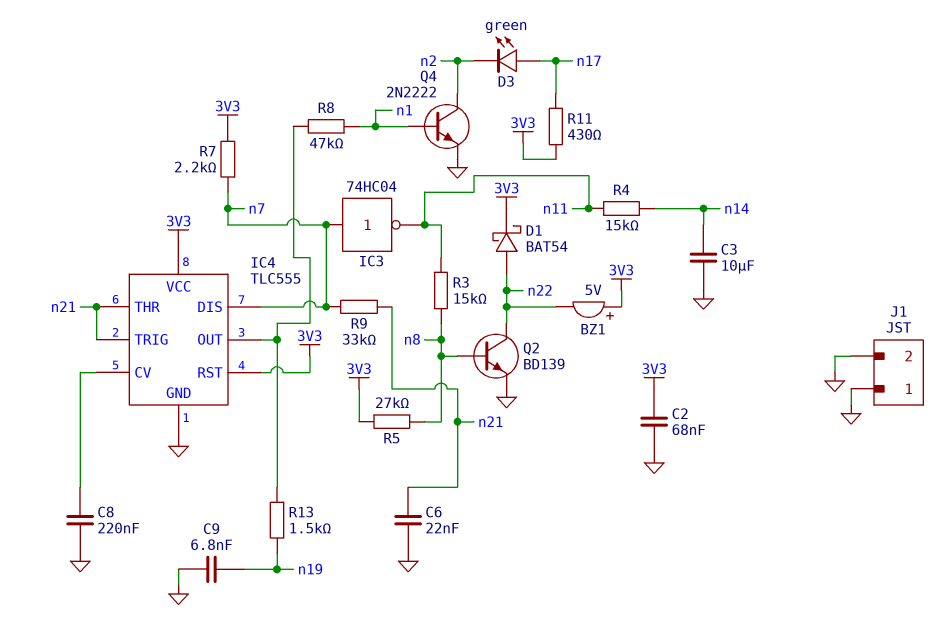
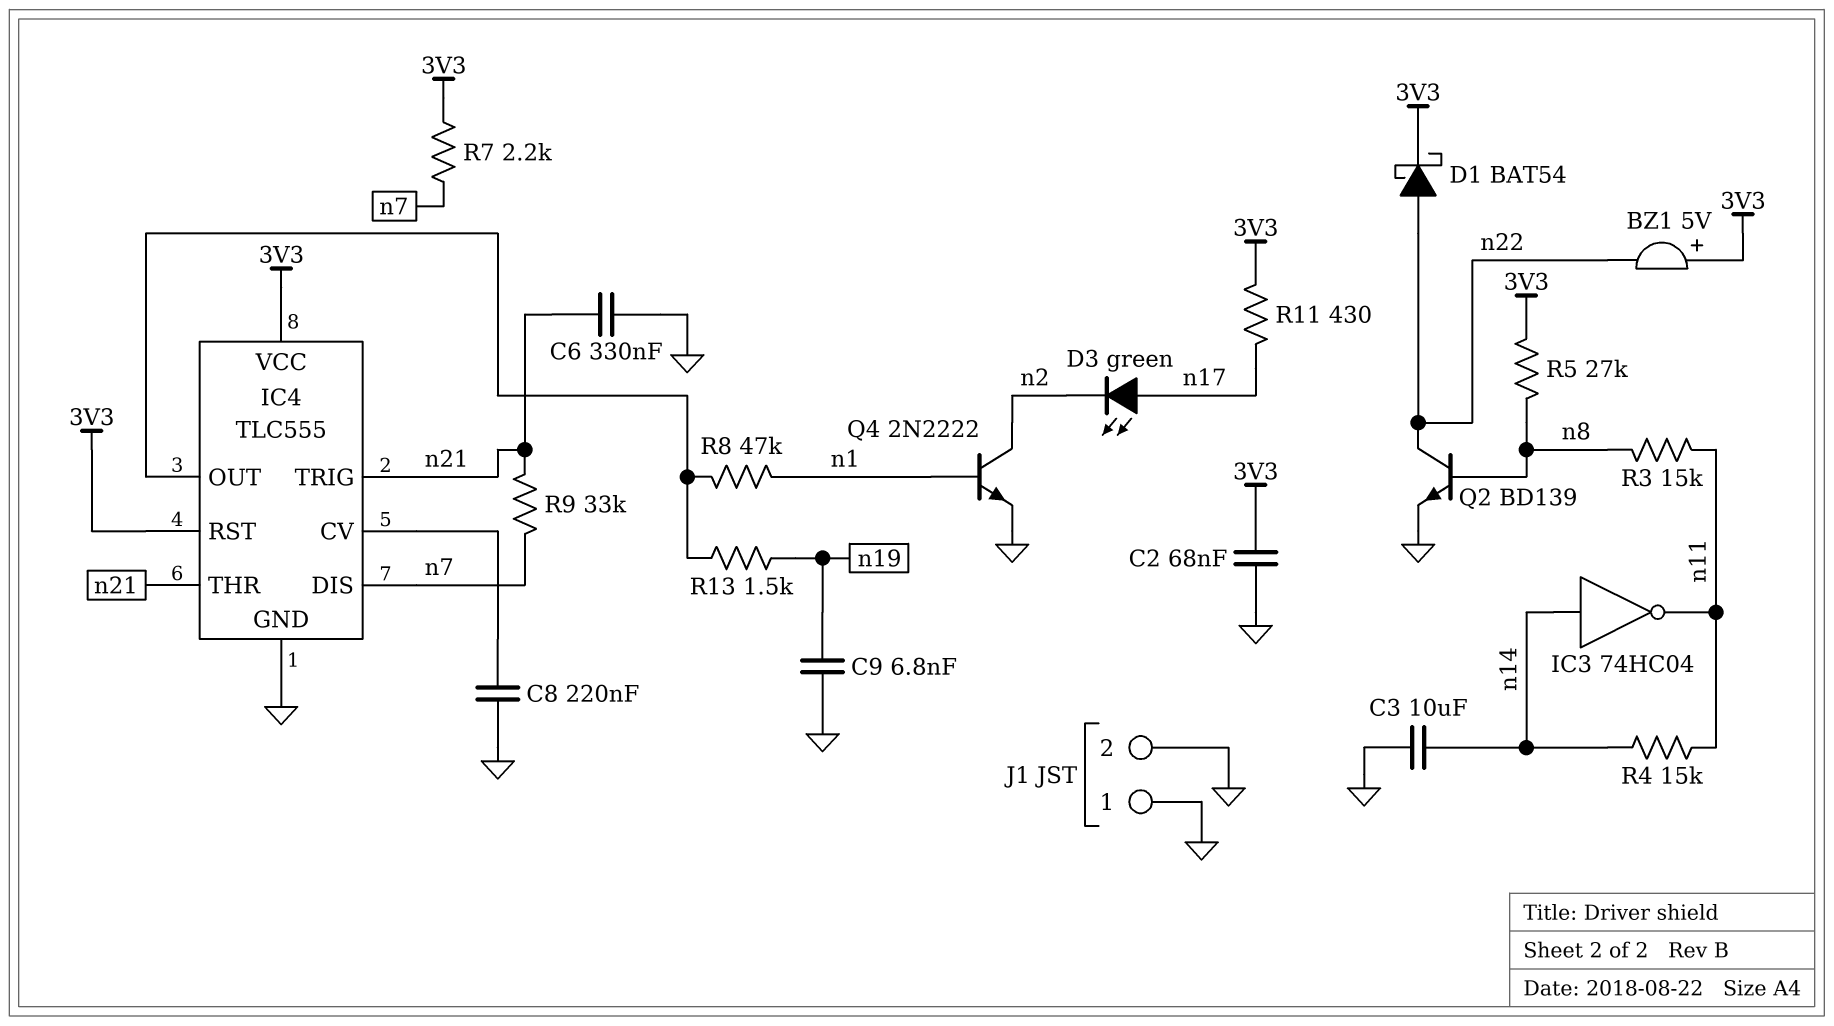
C6: 22nF (GND, n21) -> 330nF (GND, n21)
IC3: NOT 74HC04 (in n7, out n11) -> NOT 74HC04 (in n14, out n11)

